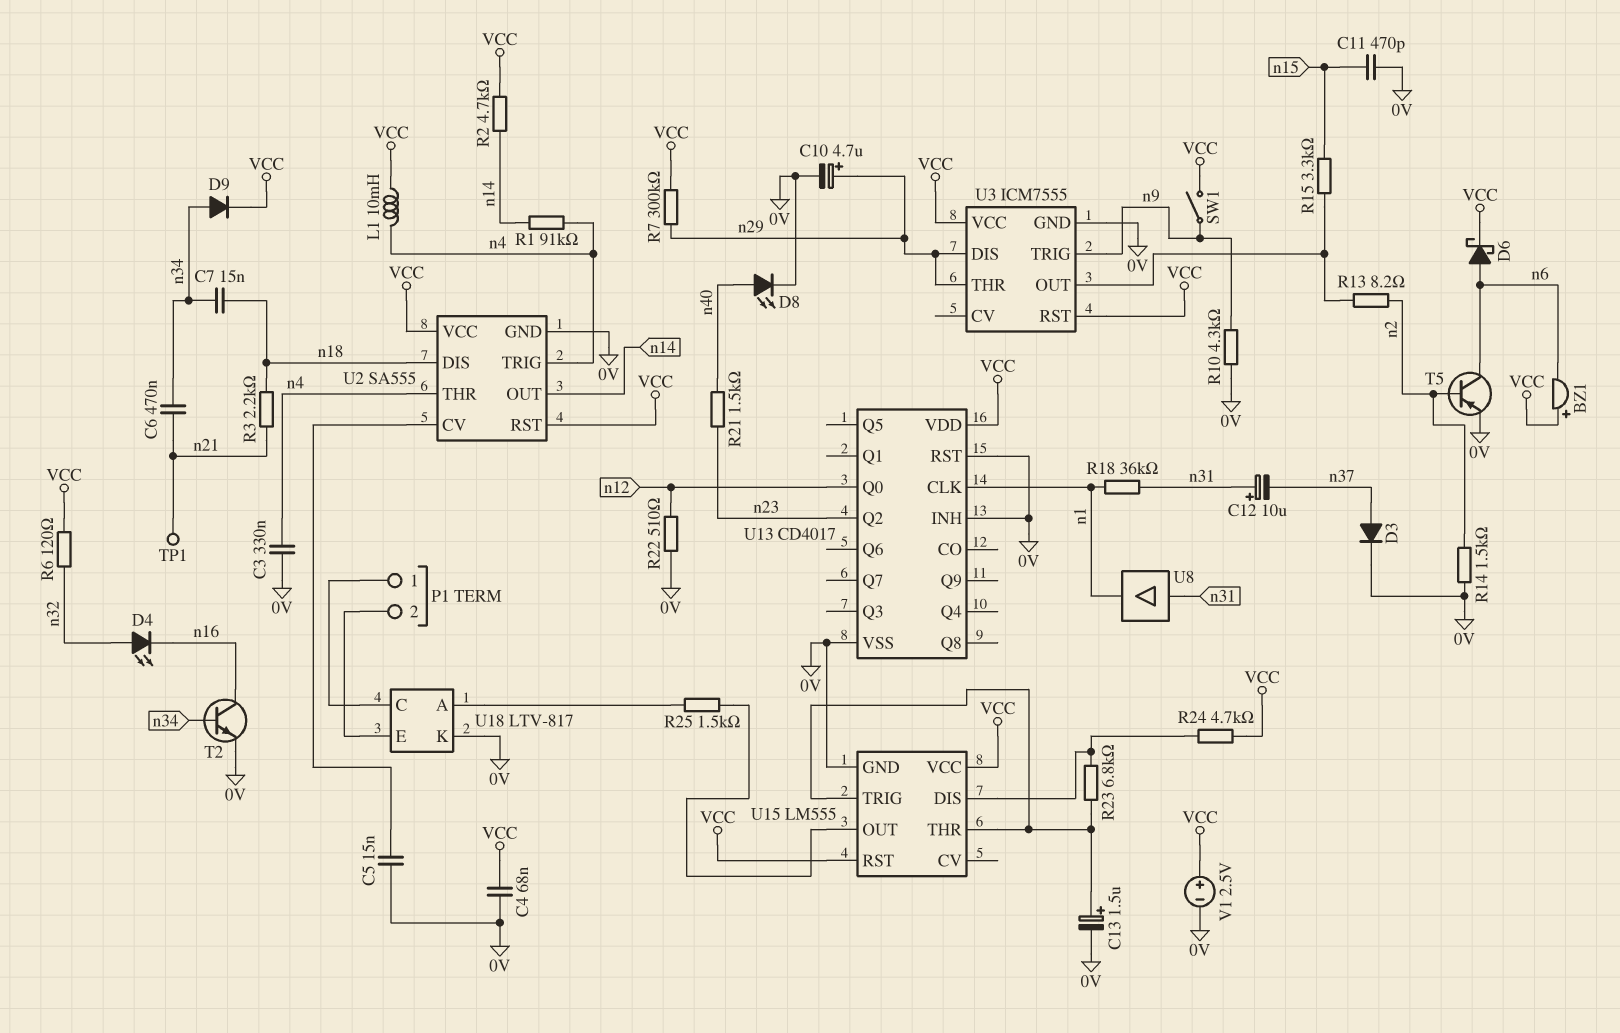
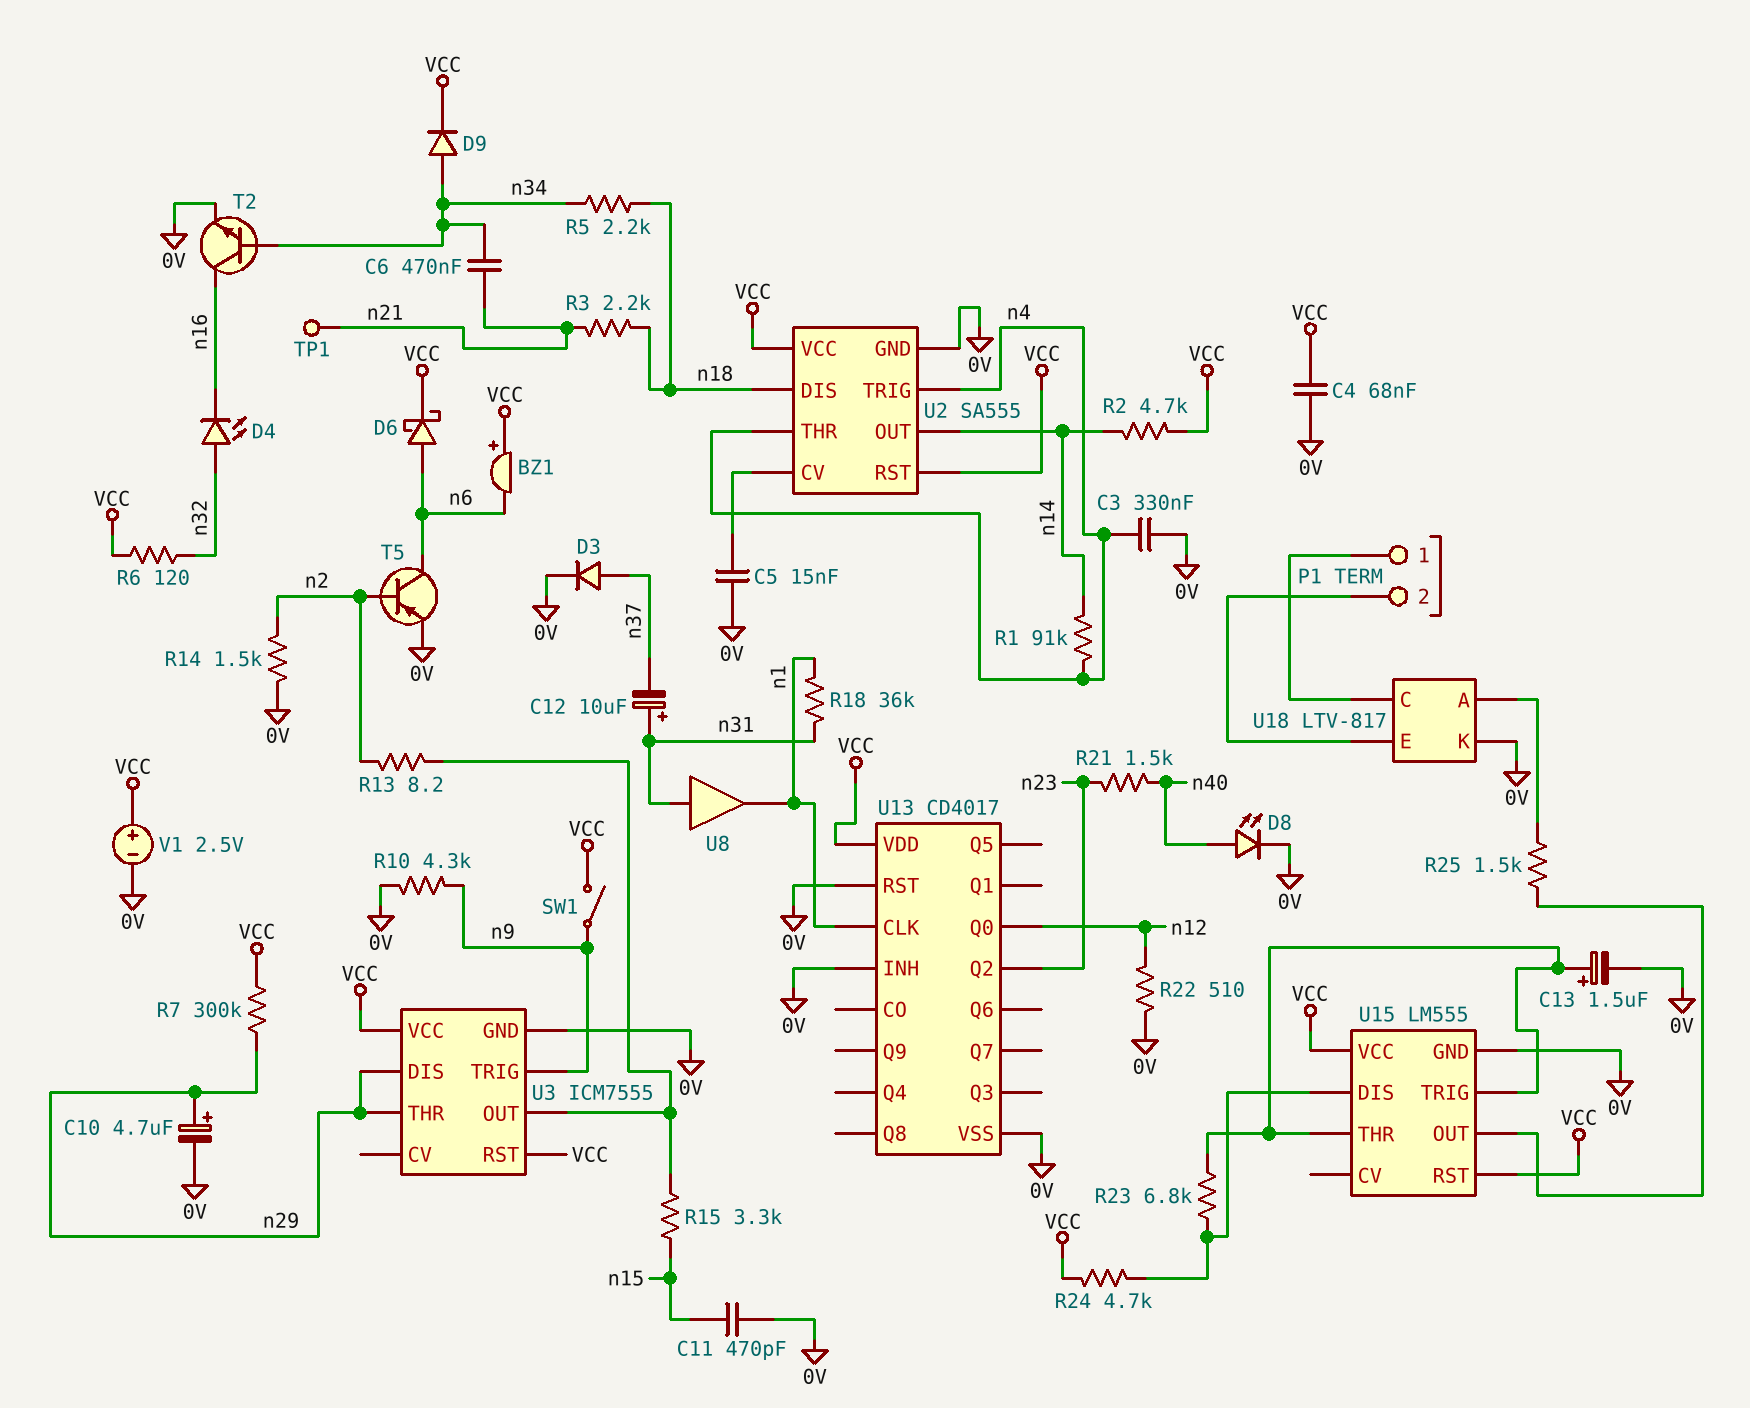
C7: 15nF (n18, n34) -> none
L1: 10mH (VCC, n4) -> none
R5: none -> 2.2k (n18, n34)

